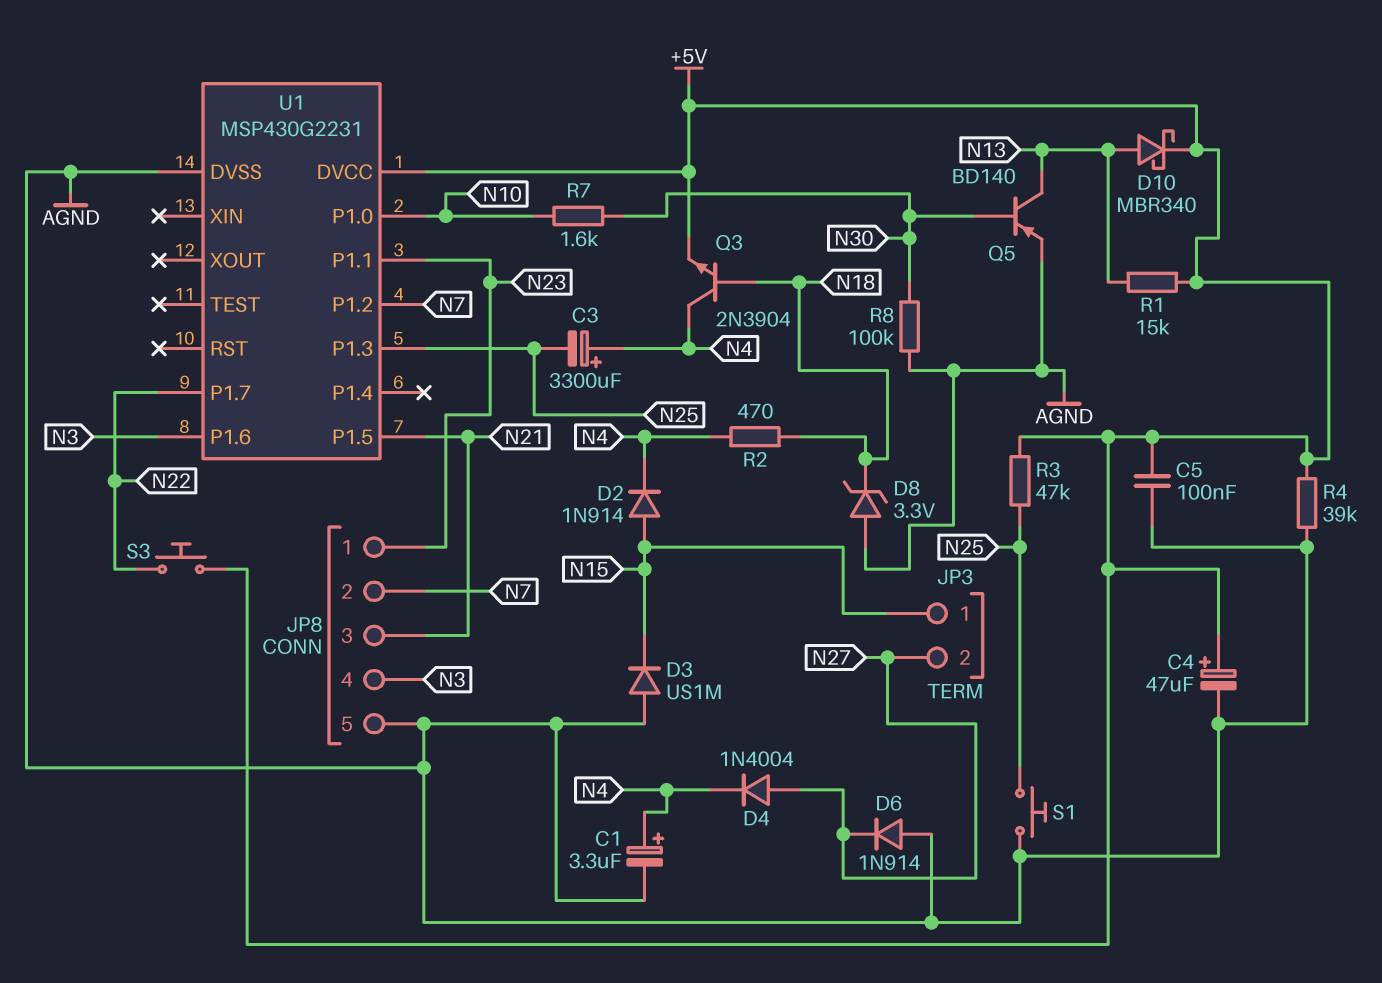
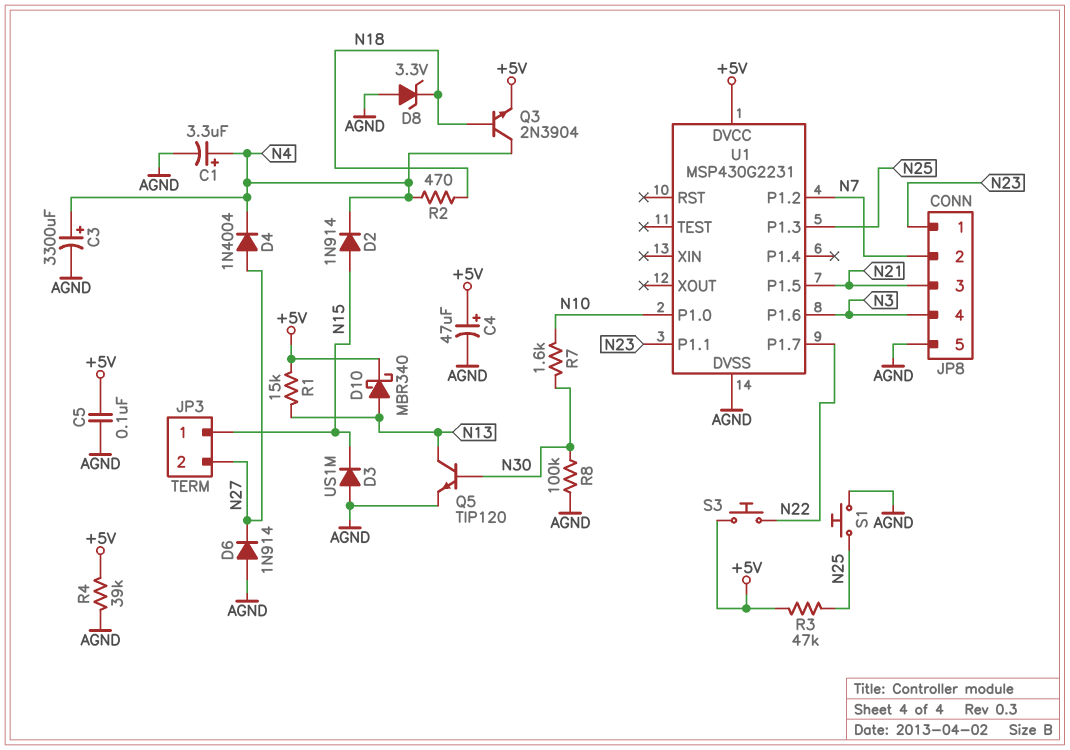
C3: 3300uF (plus N4, minus N25) -> 3300uF (plus N4, minus AGND)
Q5: PNP BD140 (B N30, C N13, E AGND) -> NPN TIP120 (B N30, C N13, E AGND)

